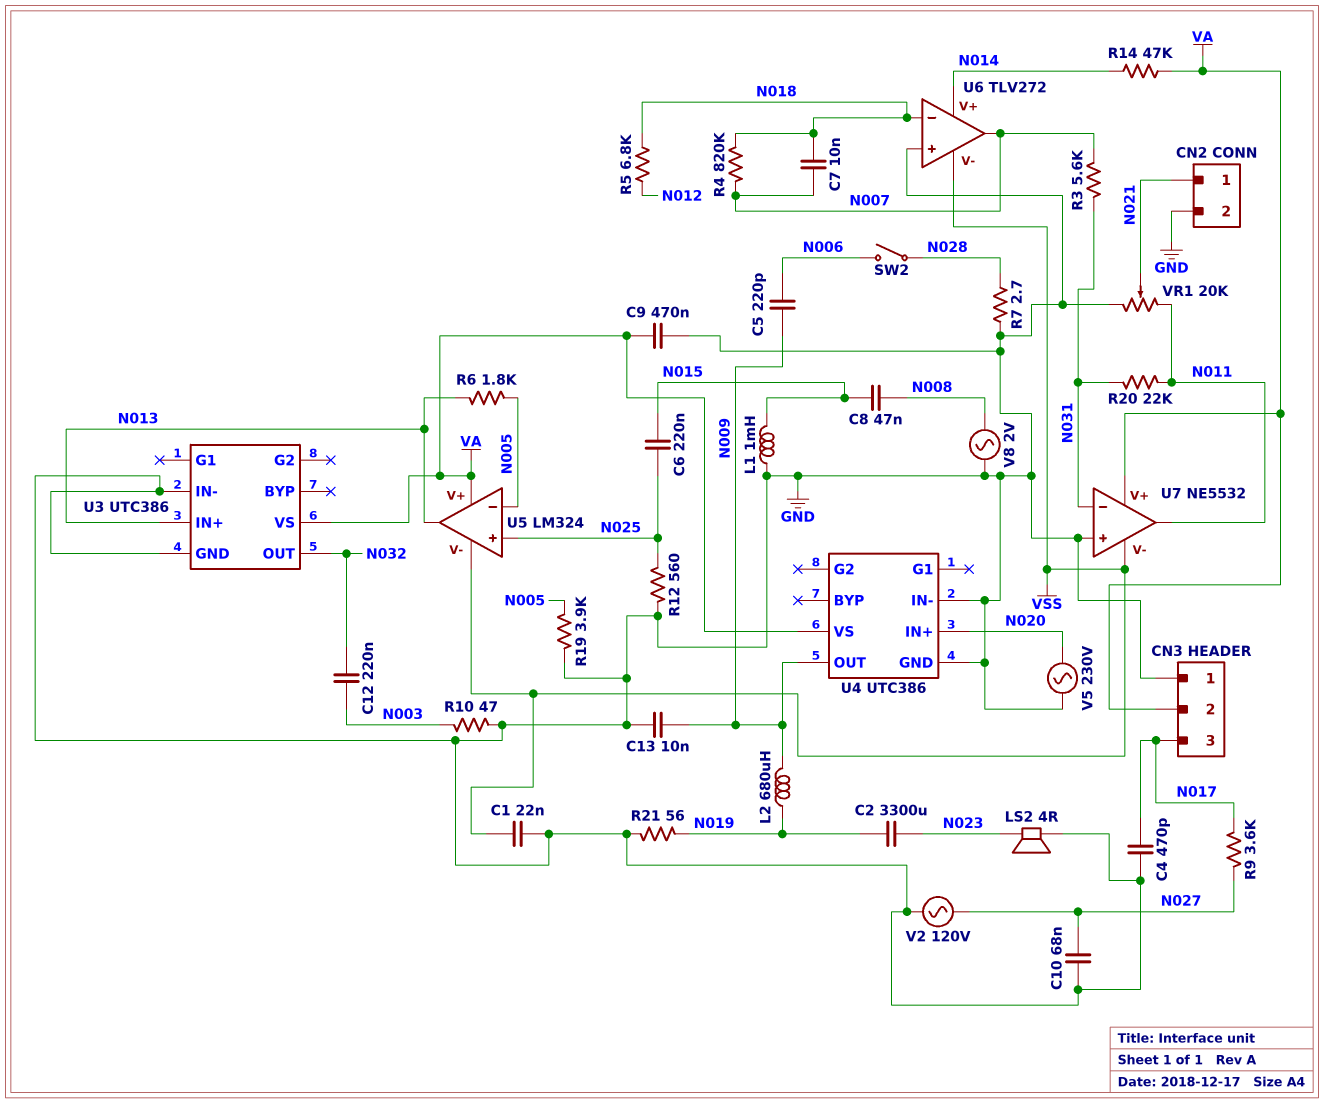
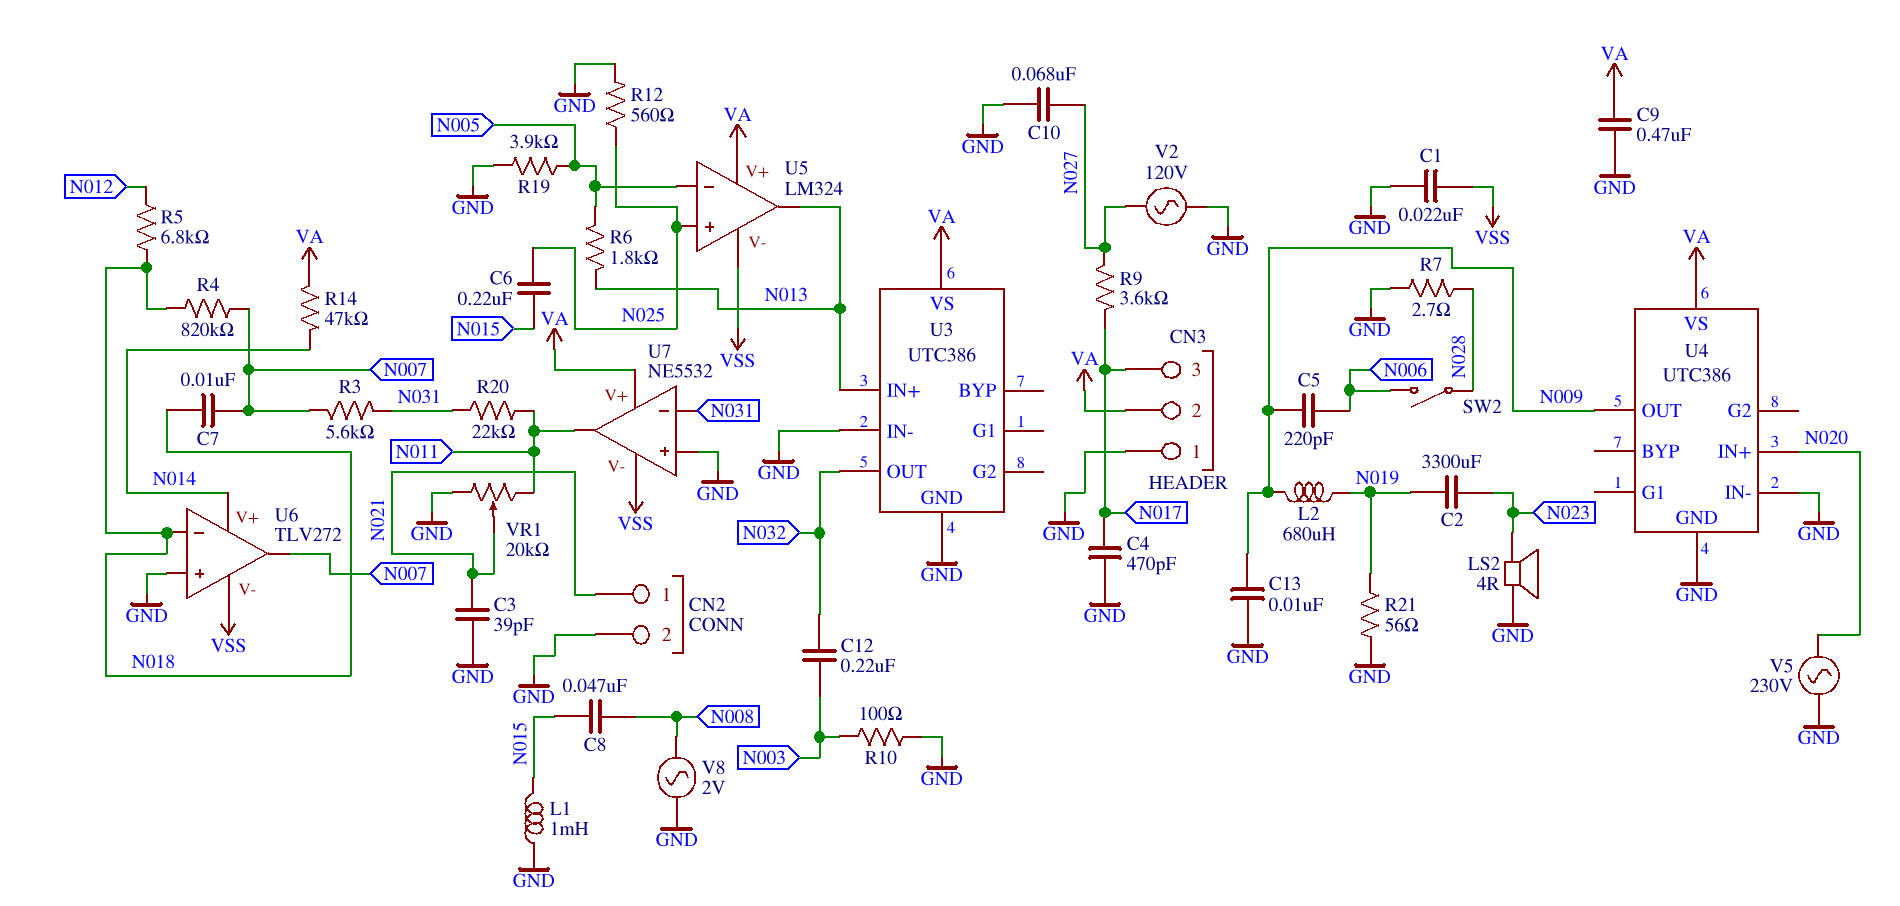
C3: none -> 39pF (GND, N021)
R10: 47 (GND, N003) -> 100 (GND, N003)

